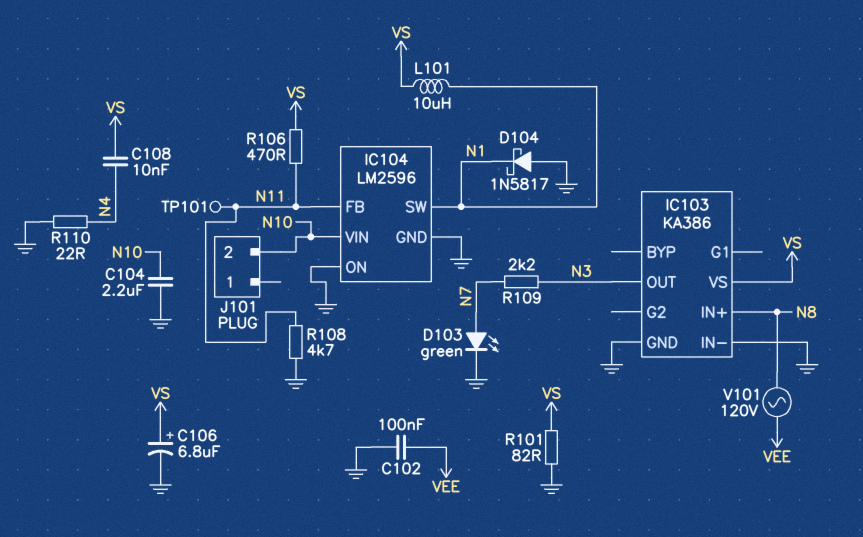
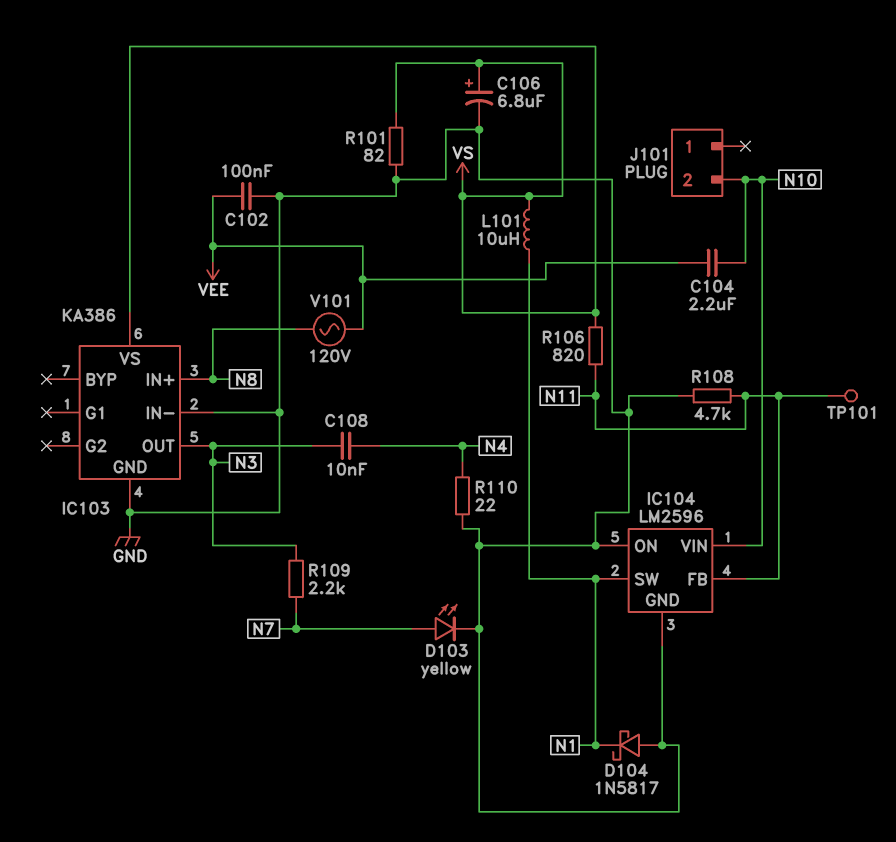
C104: 2.2uF (GND, N10) -> 2.2uF (N10, VEE)
C108: 10nF (N4, VS) -> 10nF (N3, N4)
D103: LED green (A N7, K GND) -> LED yellow (A N7, K GND)
R106: 470 (N11, VS) -> 820 (N11, VS)

